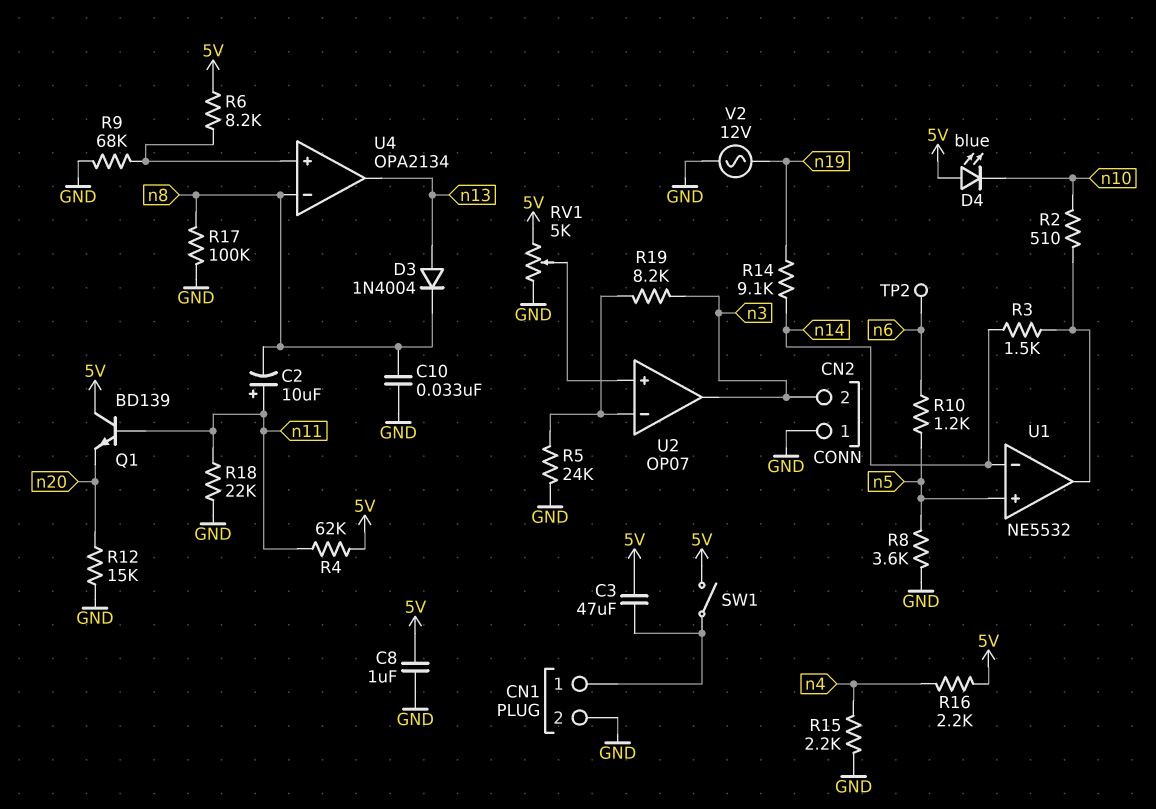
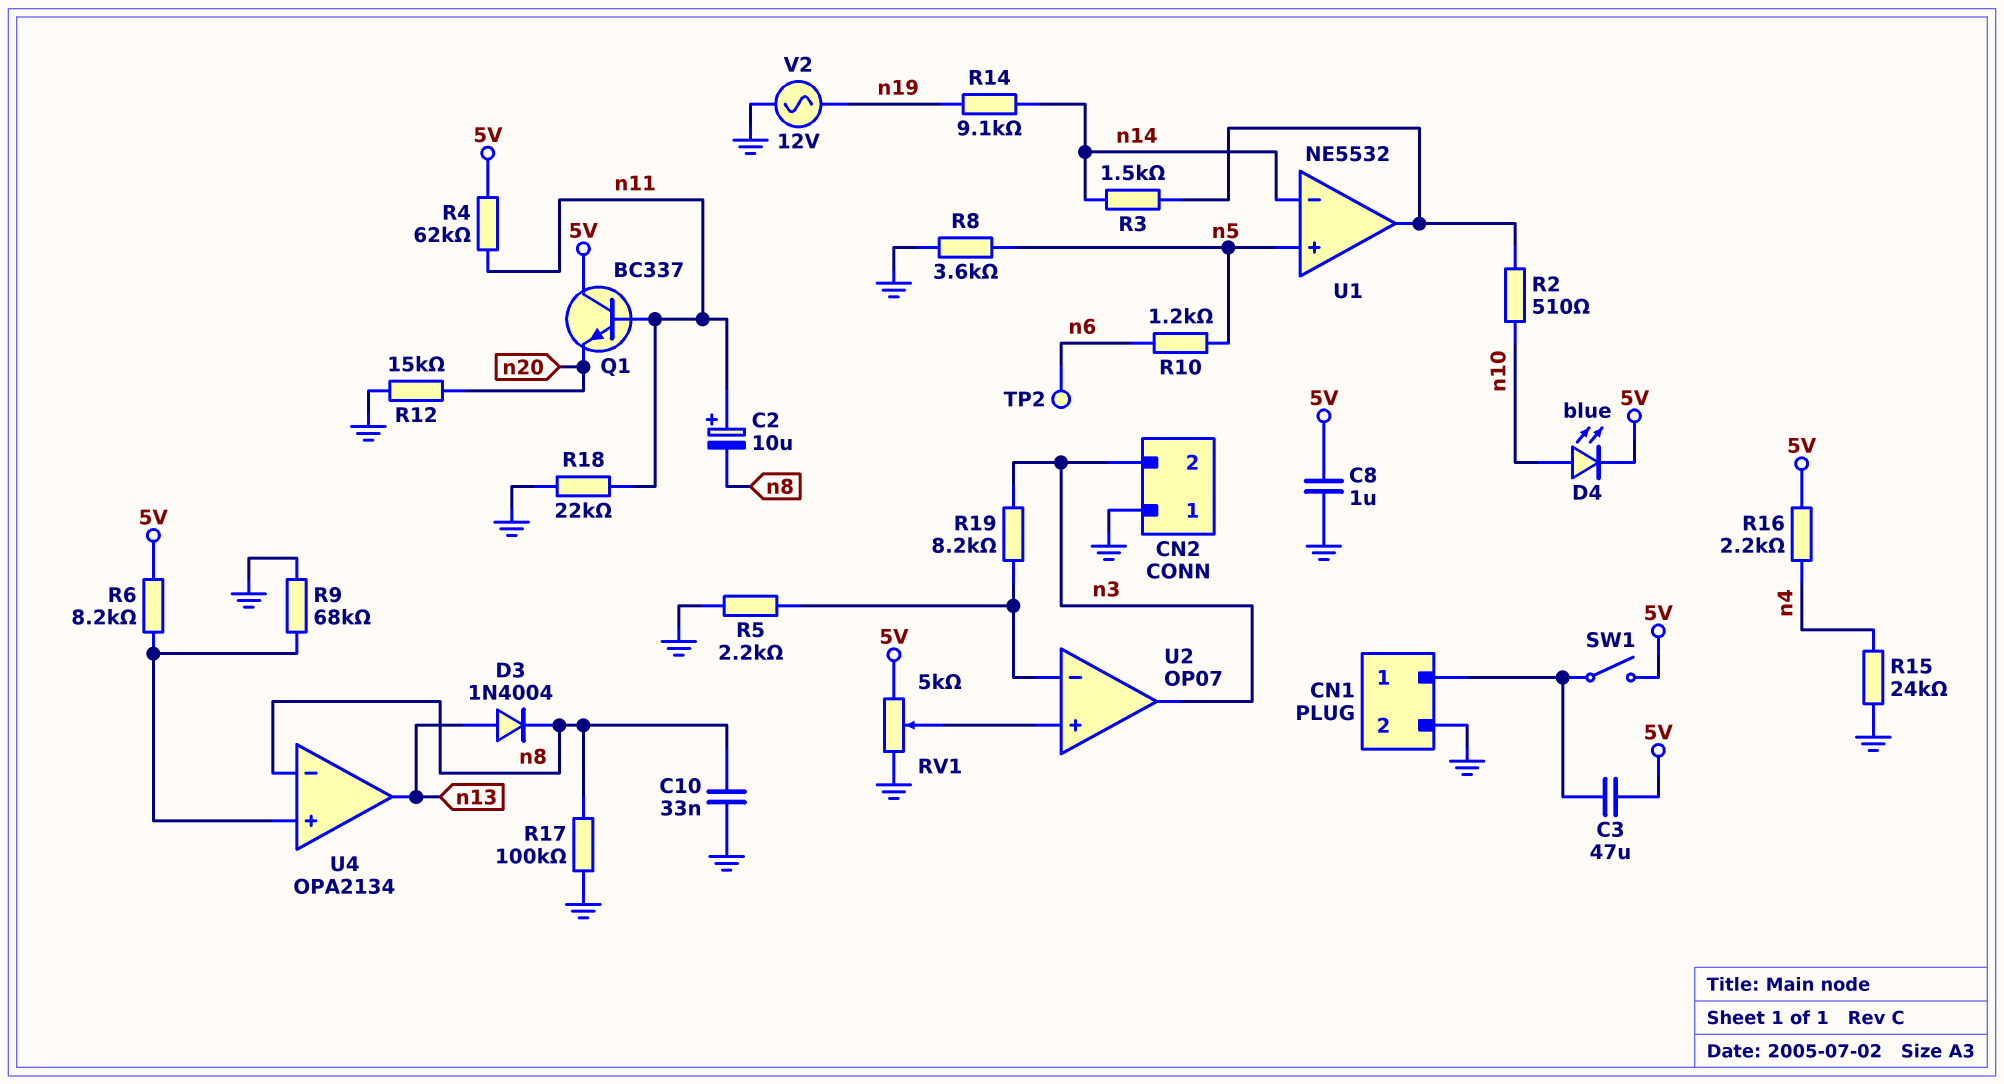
D4: LED blue (A 5V, K n10) -> LED blue (A n10, K 5V)
Q1: NPN BD139 (B n11, C 5V, E n20) -> NPN BC337 (B n11, C 5V, E n20)
R5: 24k (GND, U2/in-) -> 2.2k (GND, U2/in-)
R15: 2.2k (GND, n4) -> 24k (GND, n4)

